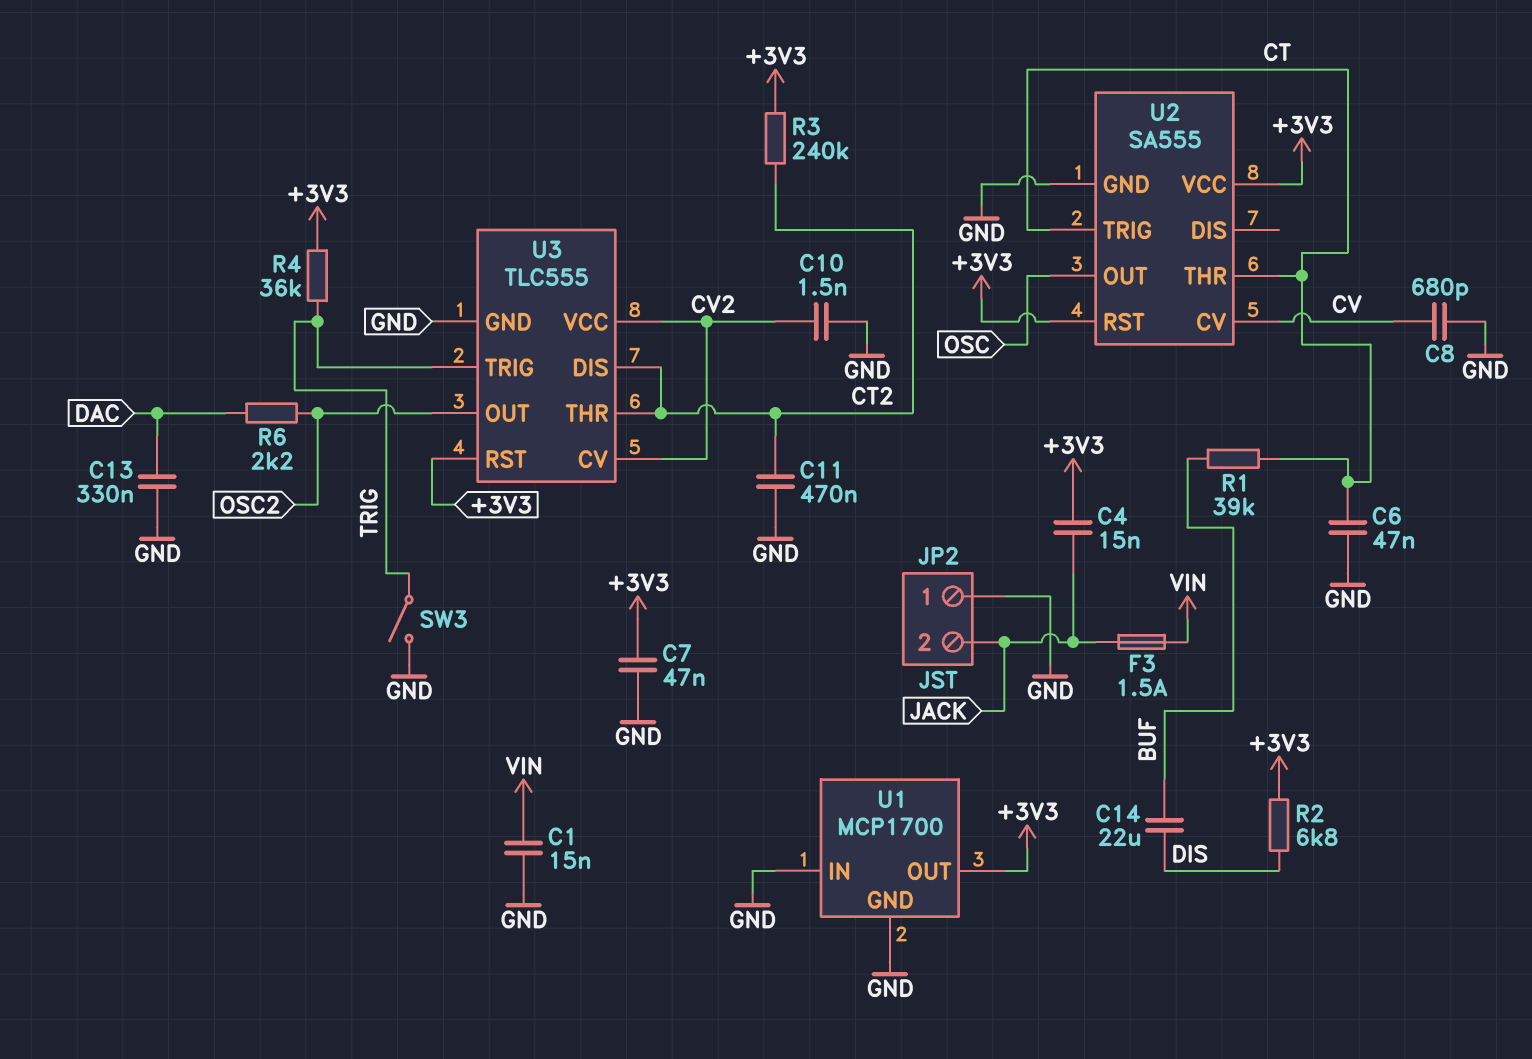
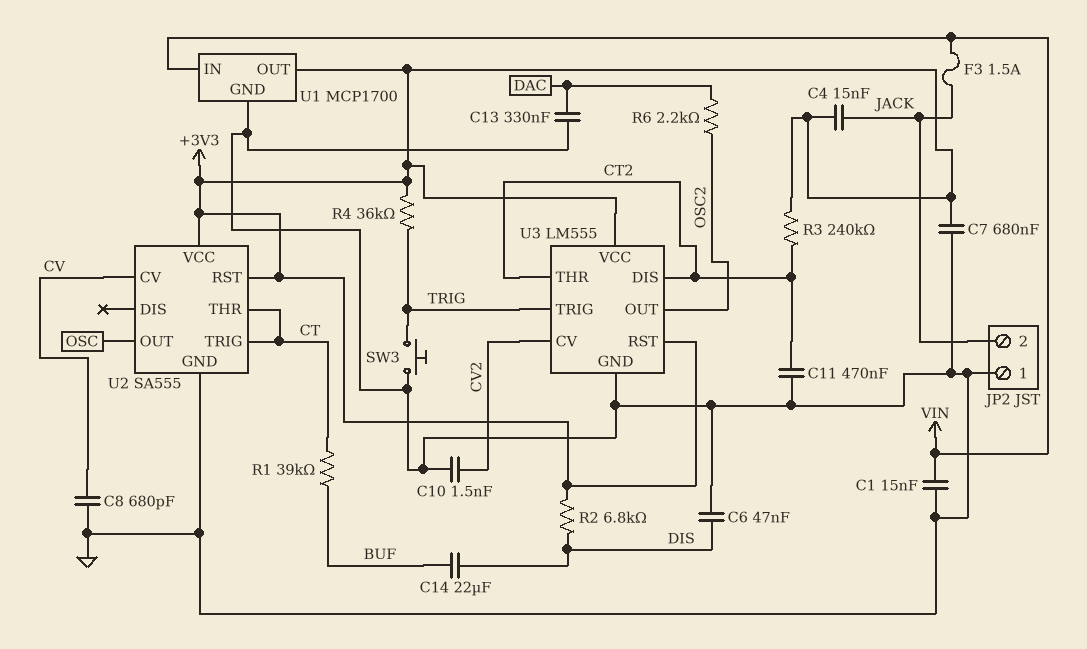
C6: 47nF (CT, GND) -> 47nF (DIS, GND)
C7: 47nF (+3V3, GND) -> 680nF (+3V3, GND)
SW3: switch (GND, TRIG) -> button (GND, TRIG)
U1 pin IN: GND -> VIN
U3: TLC555 -> LM555
U3 pin VCC: CV2 -> +3V3

